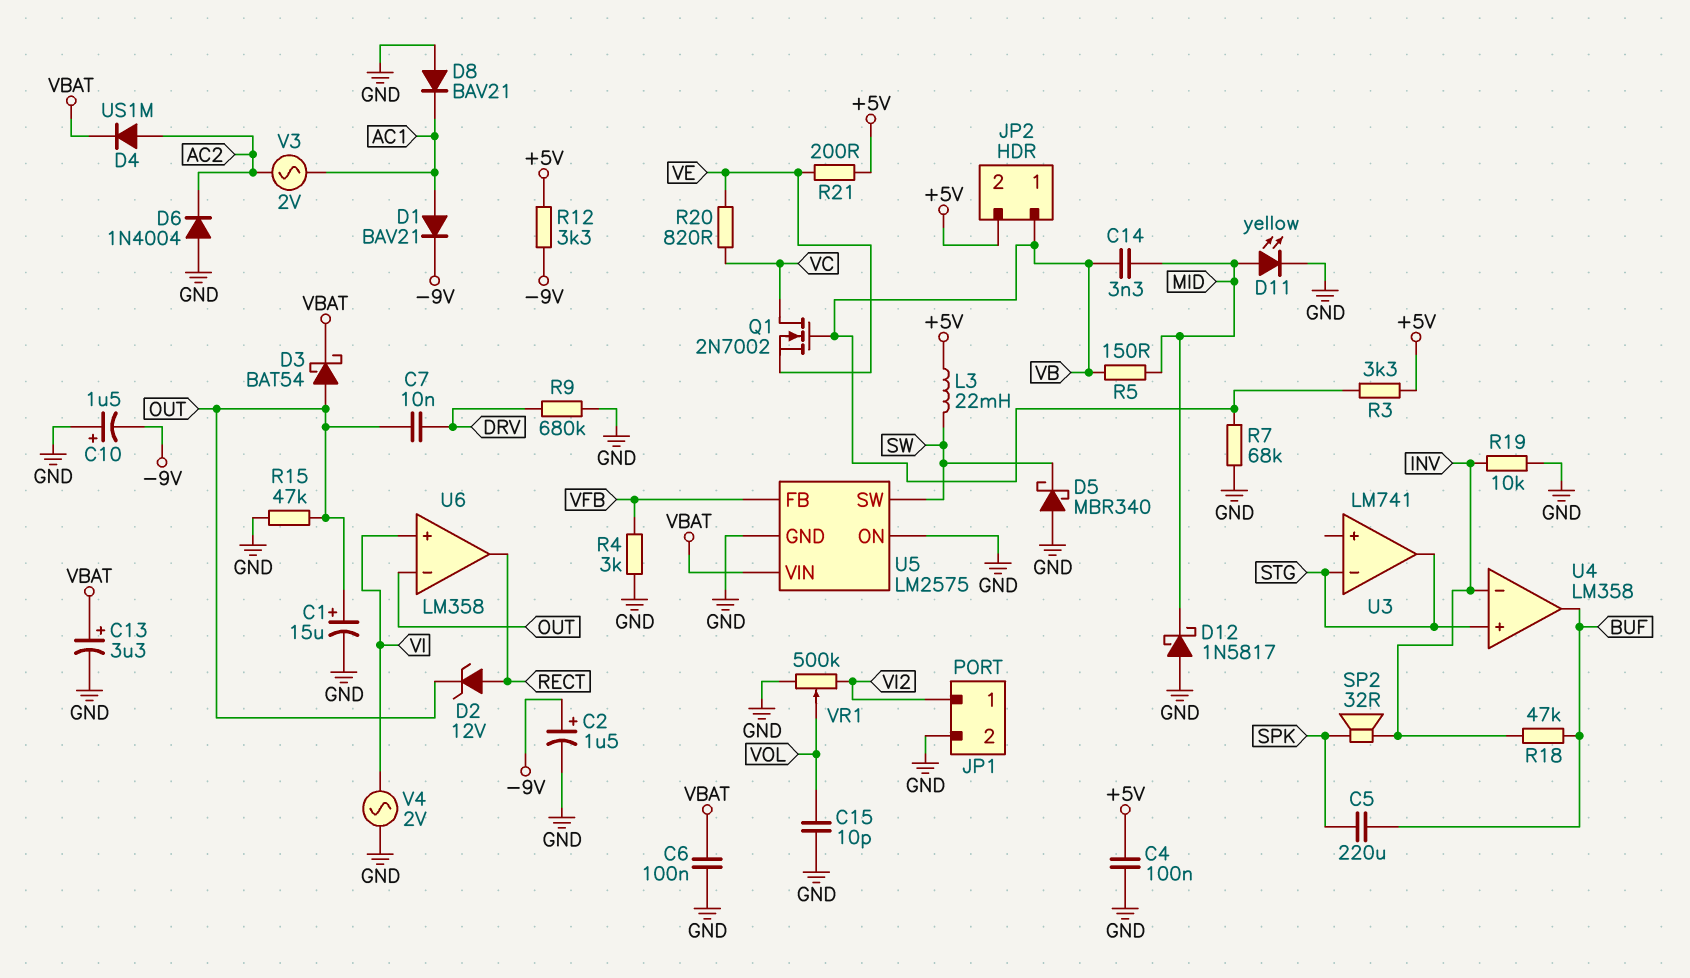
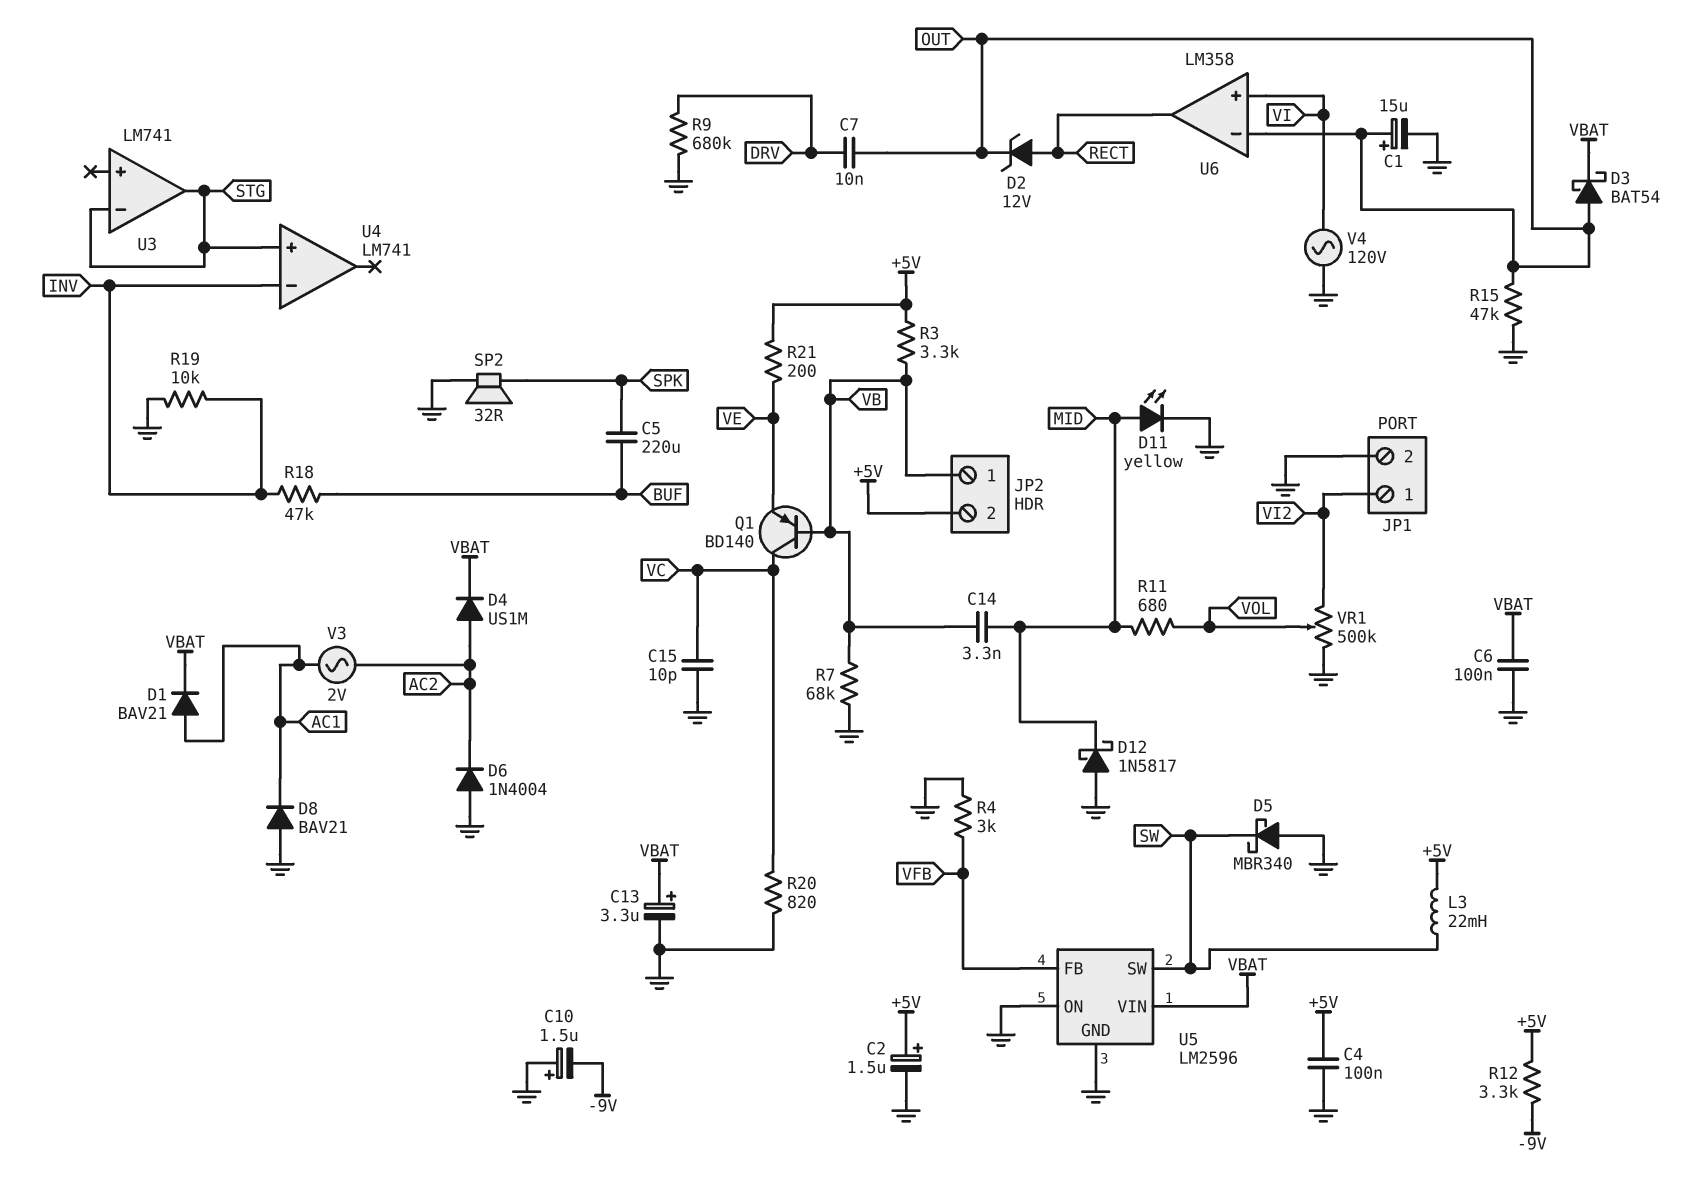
C2: 1.5uF (plus -9V, minus GND) -> 1.5uF (plus +5V, minus GND)
C15: 10pF (GND, VOL) -> 10pF (GND, VC)
D1: diode BAV21 (A AC1, K -9V) -> diode BAV21 (A AC1, K VBAT)
Q1: NMOS 2N7002 (G VB, D VC, S VE) -> PNP BD140 (B VB, C VC, E VE)
R5: 150 (MID, VB) -> none
R11: none -> 680 (MID, VOL)
R20: 820 (VC, VE) -> 820 (GND, VC)
SP2: speaker 32R (INV, SPK) -> speaker 32R (GND, SPK)
U4: LM358 -> LM741
U4 pin out: BUF -> none
U5: LM2575 -> LM2596
V4: AC 2V (GND, VI) -> AC 120V (GND, VI)

